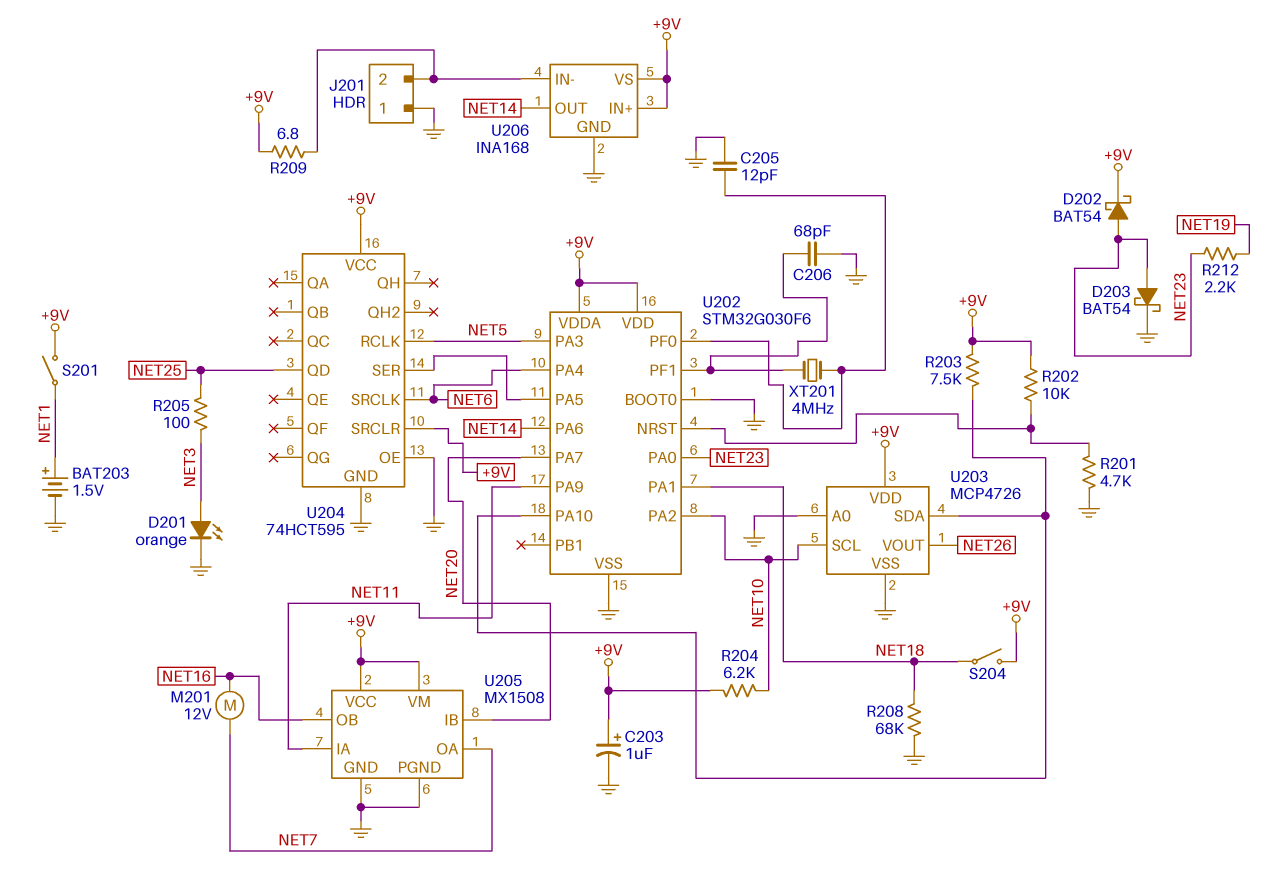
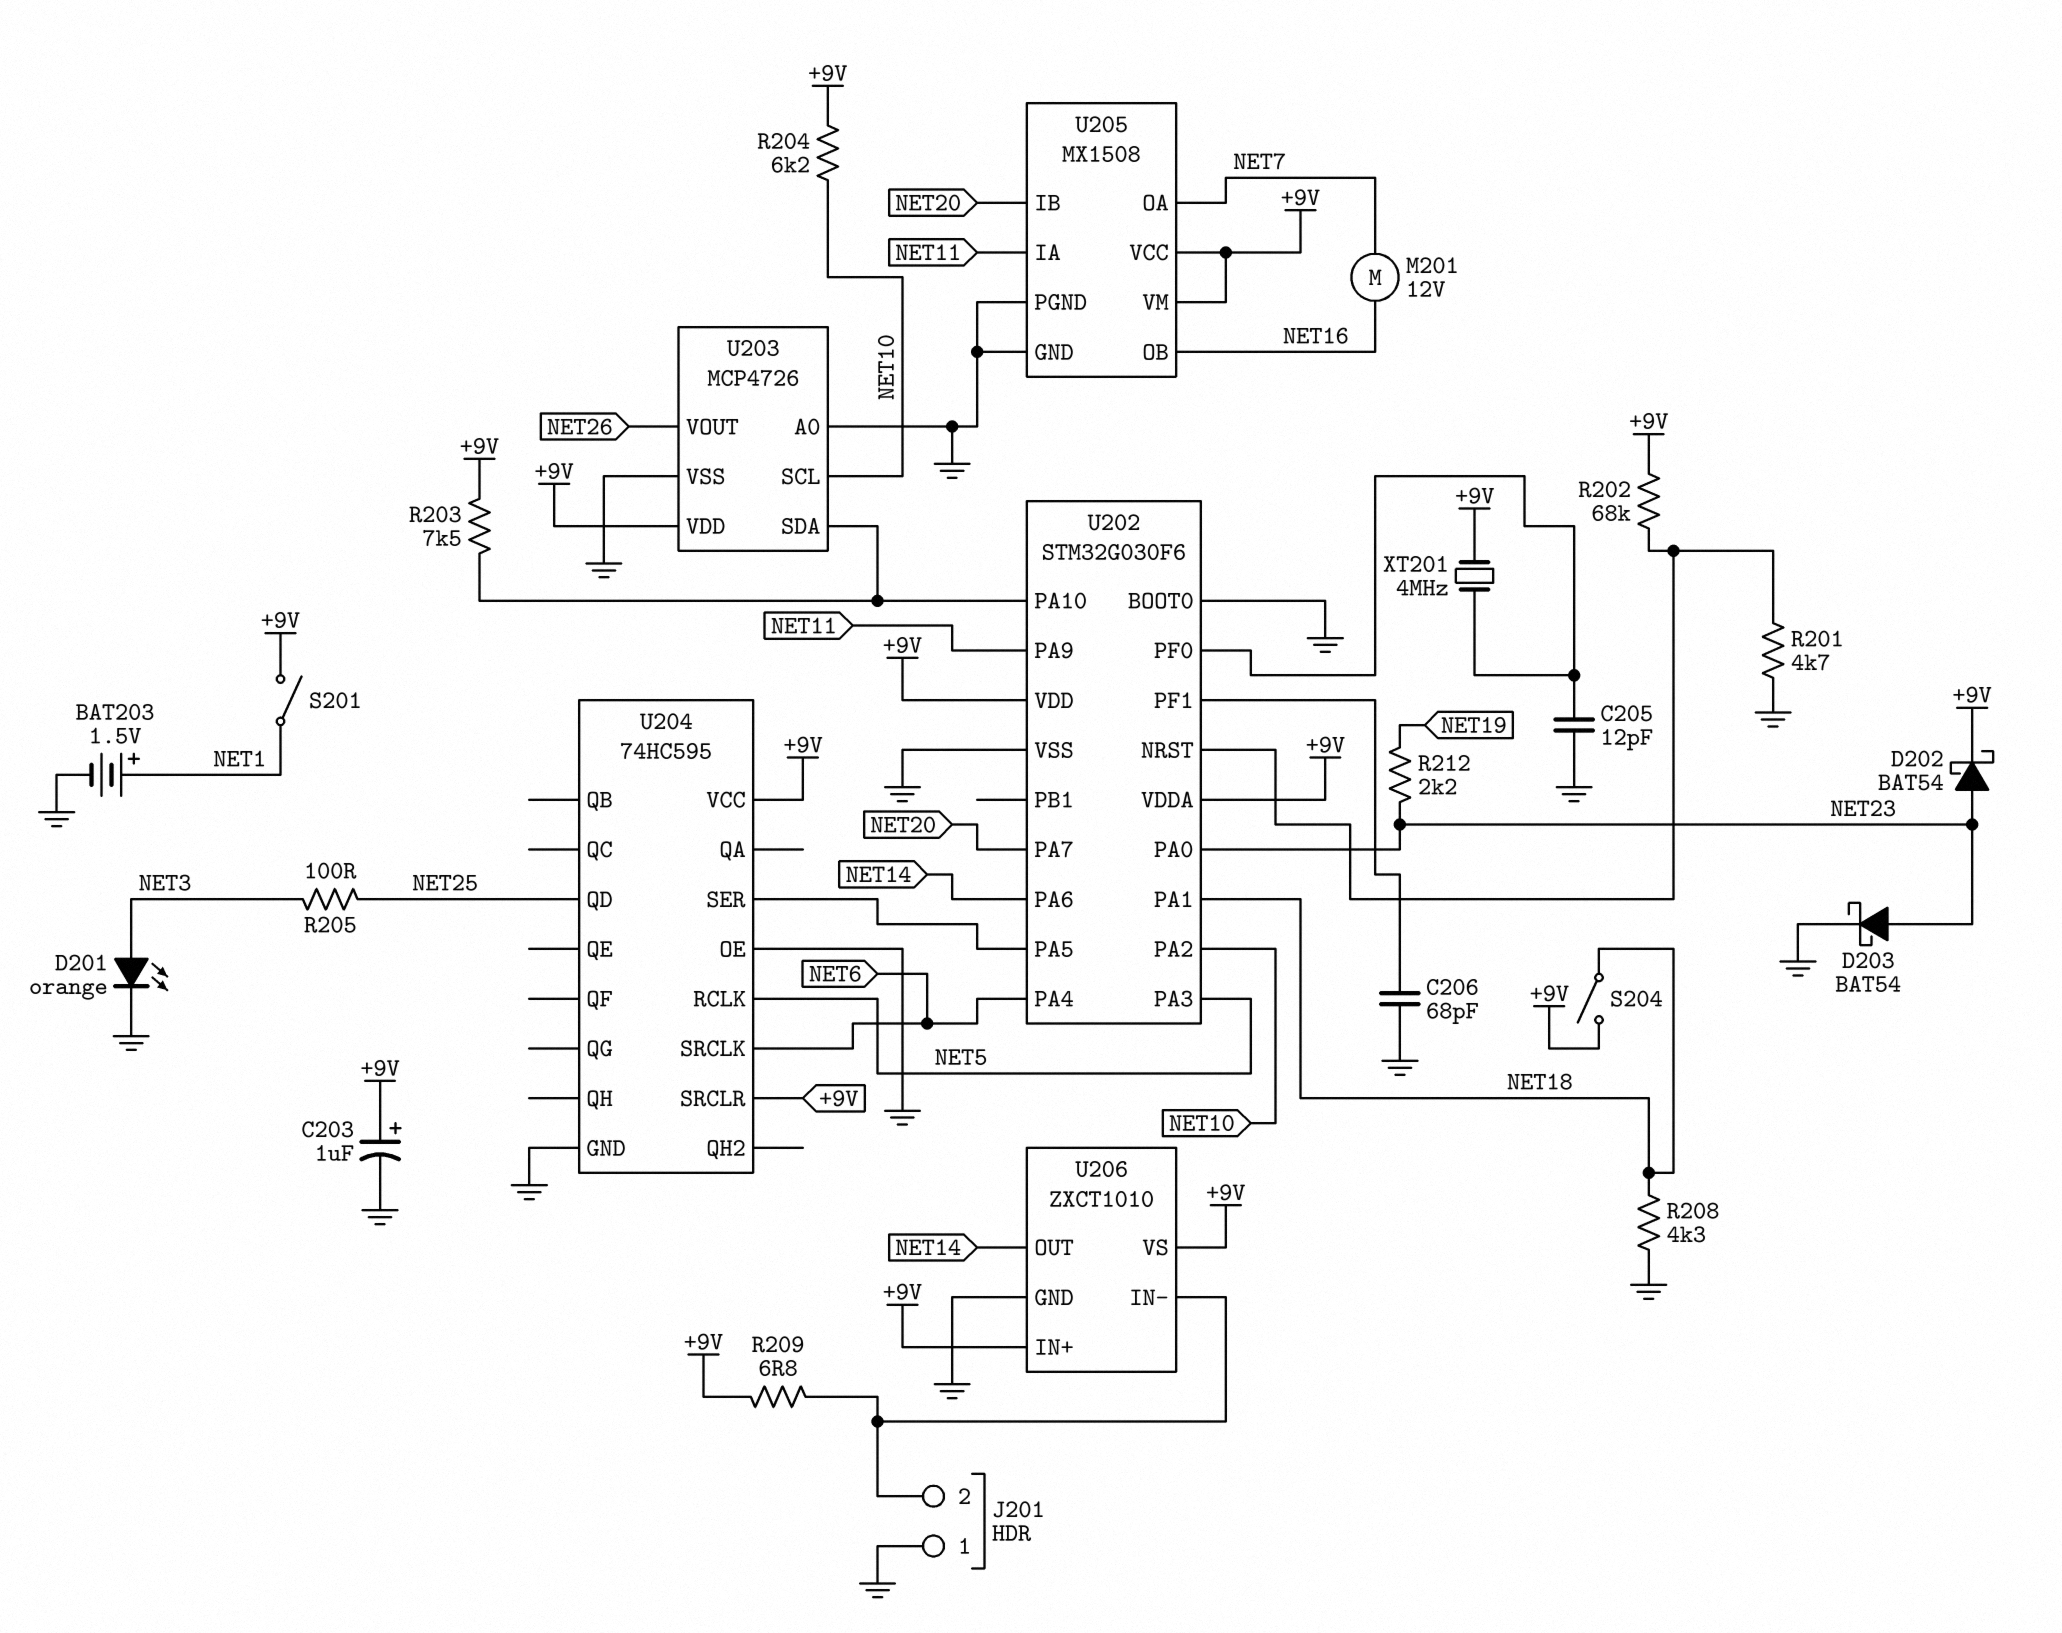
R202: 10k (+9V, U202/NRST) -> 68k (+9V, U202/NRST)
R208: 68k (GND, NET18) -> 4.3k (GND, NET18)
U204: 74HCT595 -> 74HC595
U206: INA168 -> ZXCT1010
XT201: 4MHz (U202/PF0, U202/PF1) -> 4MHz (+9V, U202/PF0)

